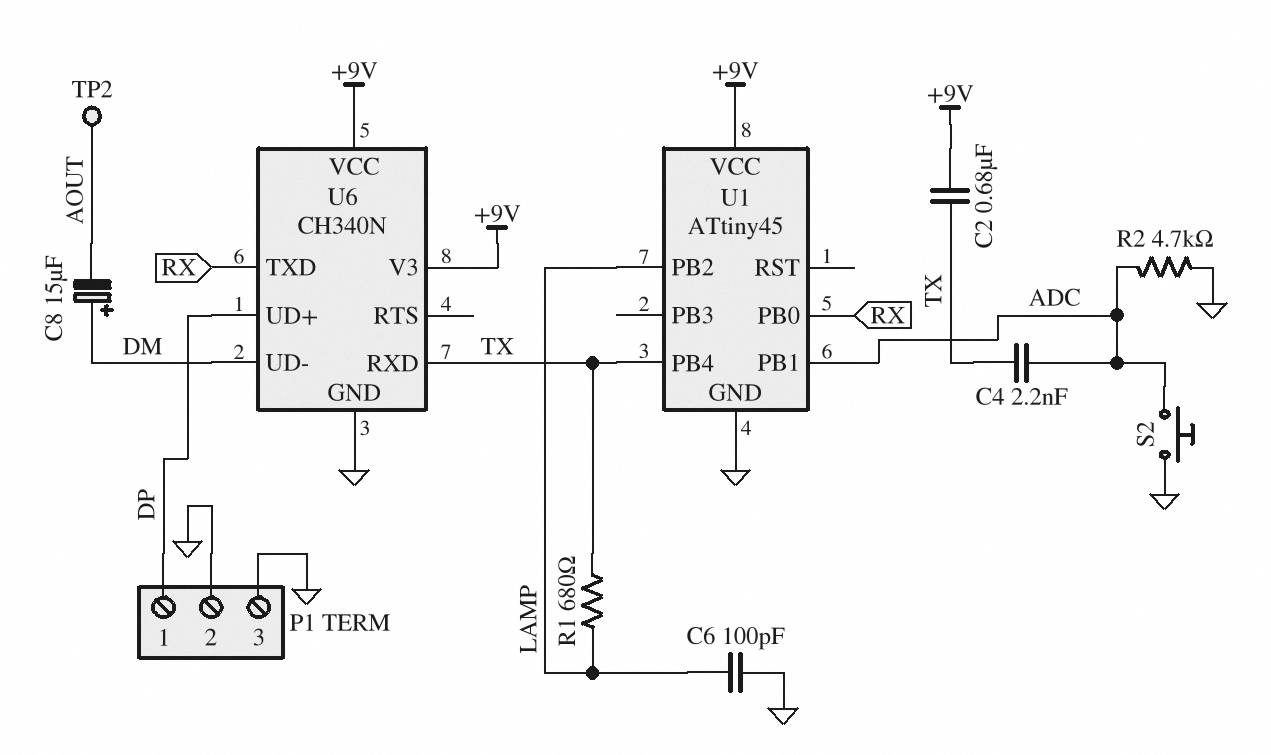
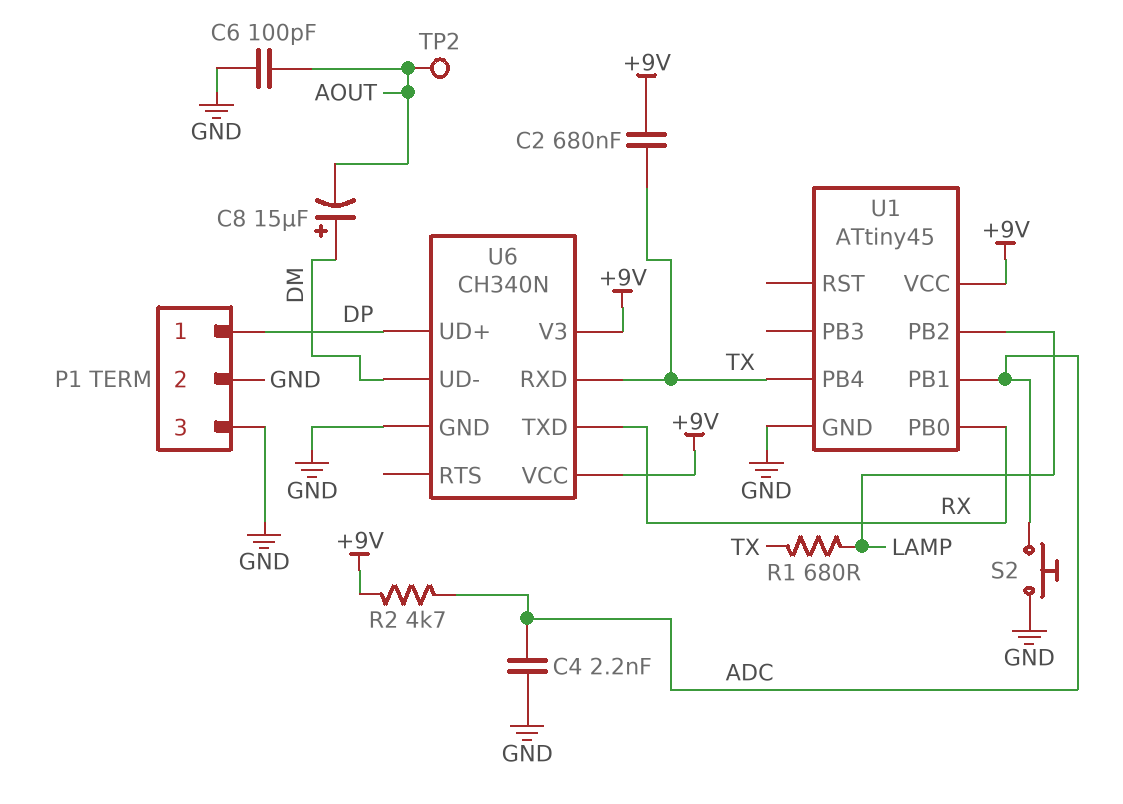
C4: 2.2nF (ADC, TX) -> 2.2nF (ADC, GND)
C6: 100pF (GND, LAMP) -> 100pF (AOUT, GND)
R2: 4.7k (ADC, GND) -> 4.7k (+9V, ADC)

